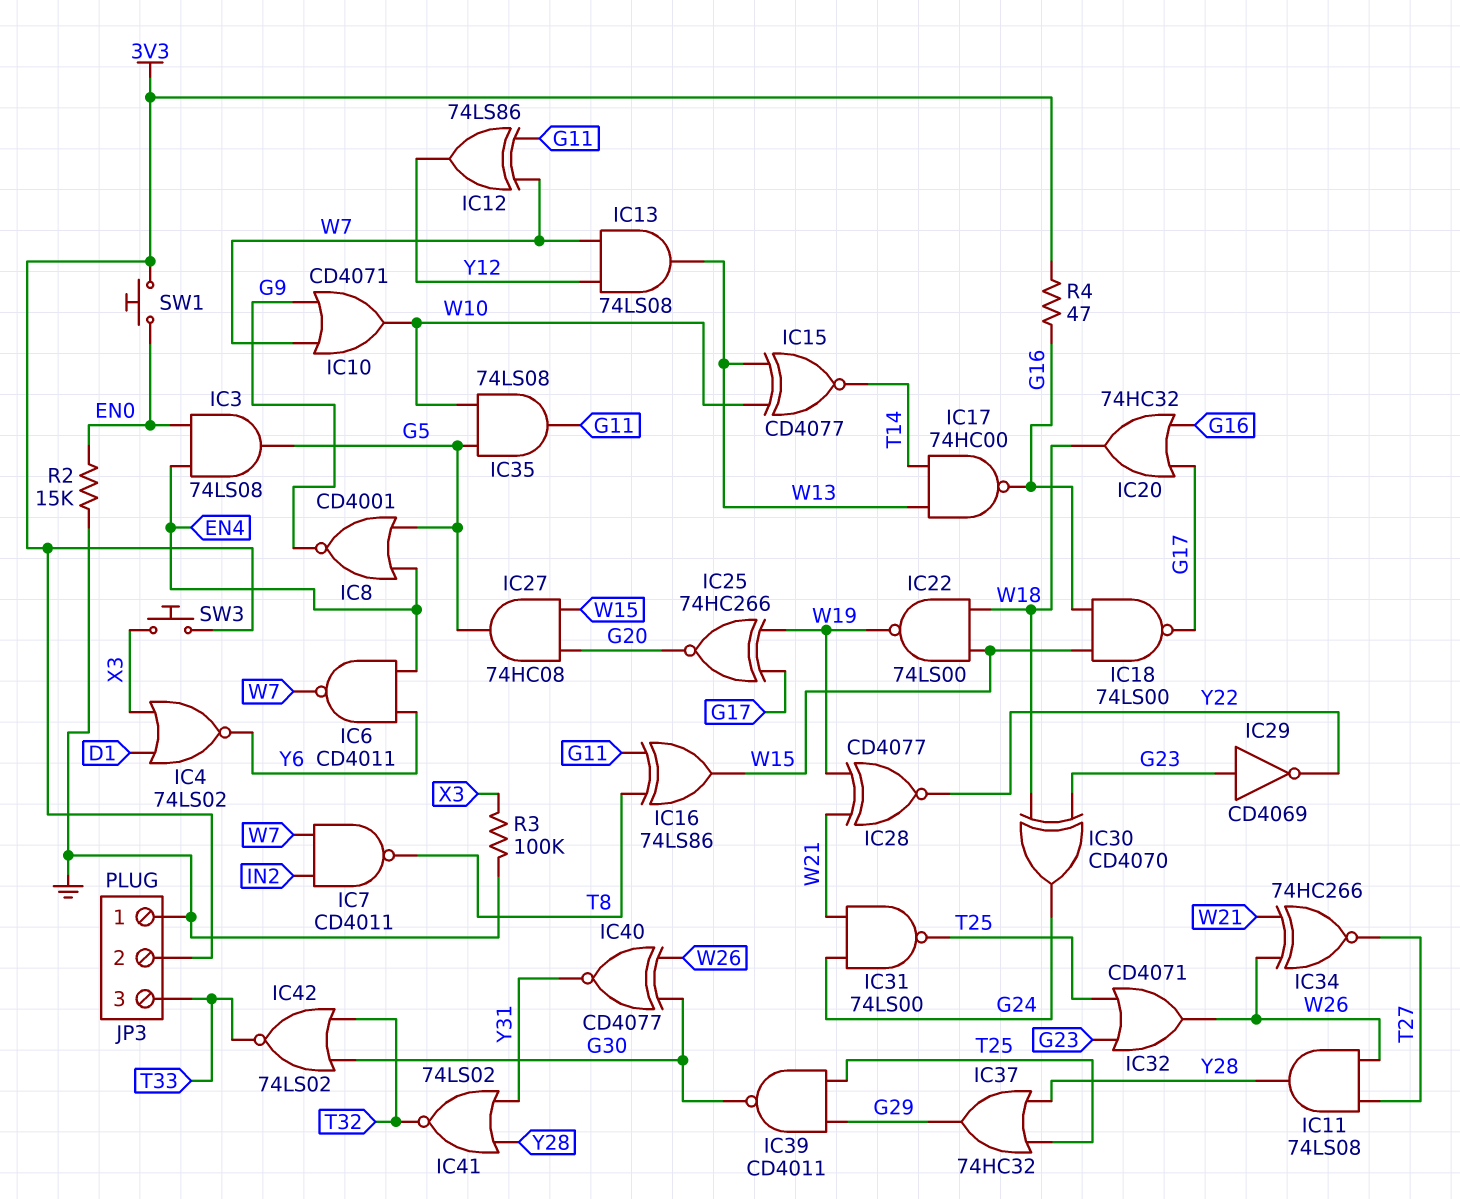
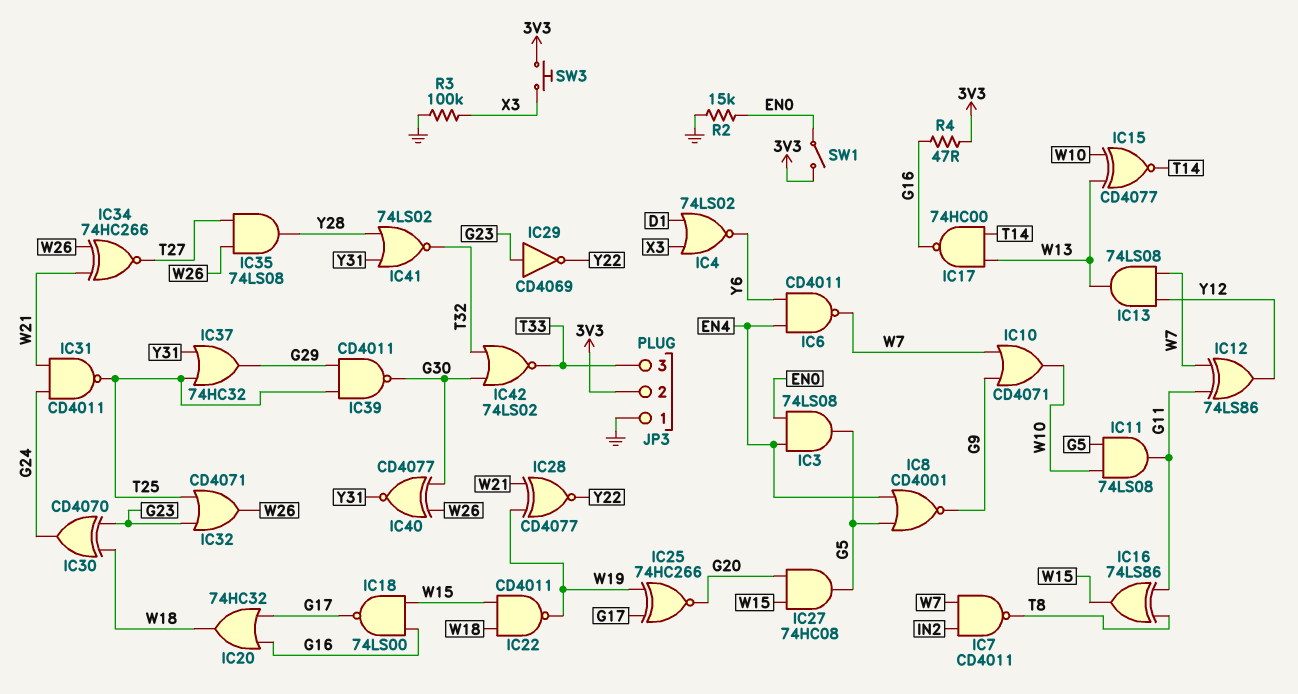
IC11: AND 74LS08 (in T27, in W26, out Y28) -> AND 74LS08 (in G5, in W10, out G11)
IC22: NAND 74LS00 (in W15, in W18, out W19) -> NAND CD4011 (in W15, in W18, out W19)
IC31: NAND 74LS00 (in G24, in W21, out T25) -> NAND CD4011 (in G24, in W21, out T25)
IC35: AND 74LS08 (in G5, in W10, out G11) -> AND 74LS08 (in T27, in W26, out Y28)
IC37: OR 74HC32 (in T25, in Y28, out G29) -> OR 74HC32 (in T25, in Y31, out G29)
SW1: button (3V3, EN0) -> switch (3V3, EN0)

